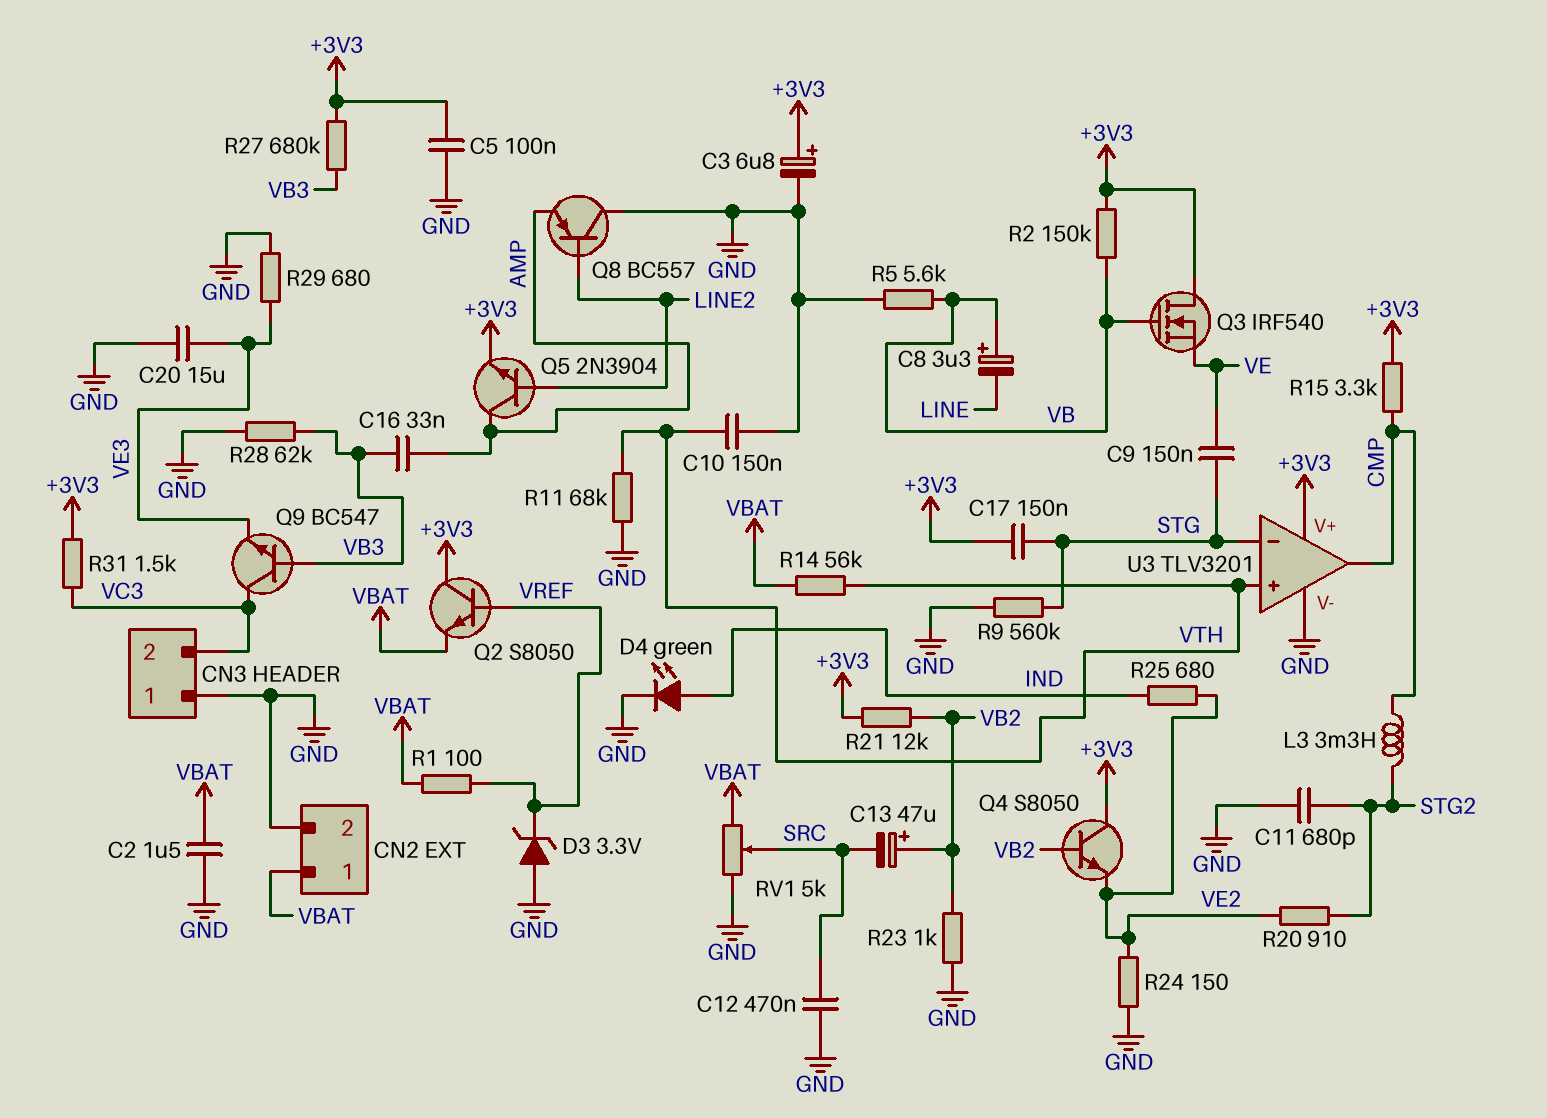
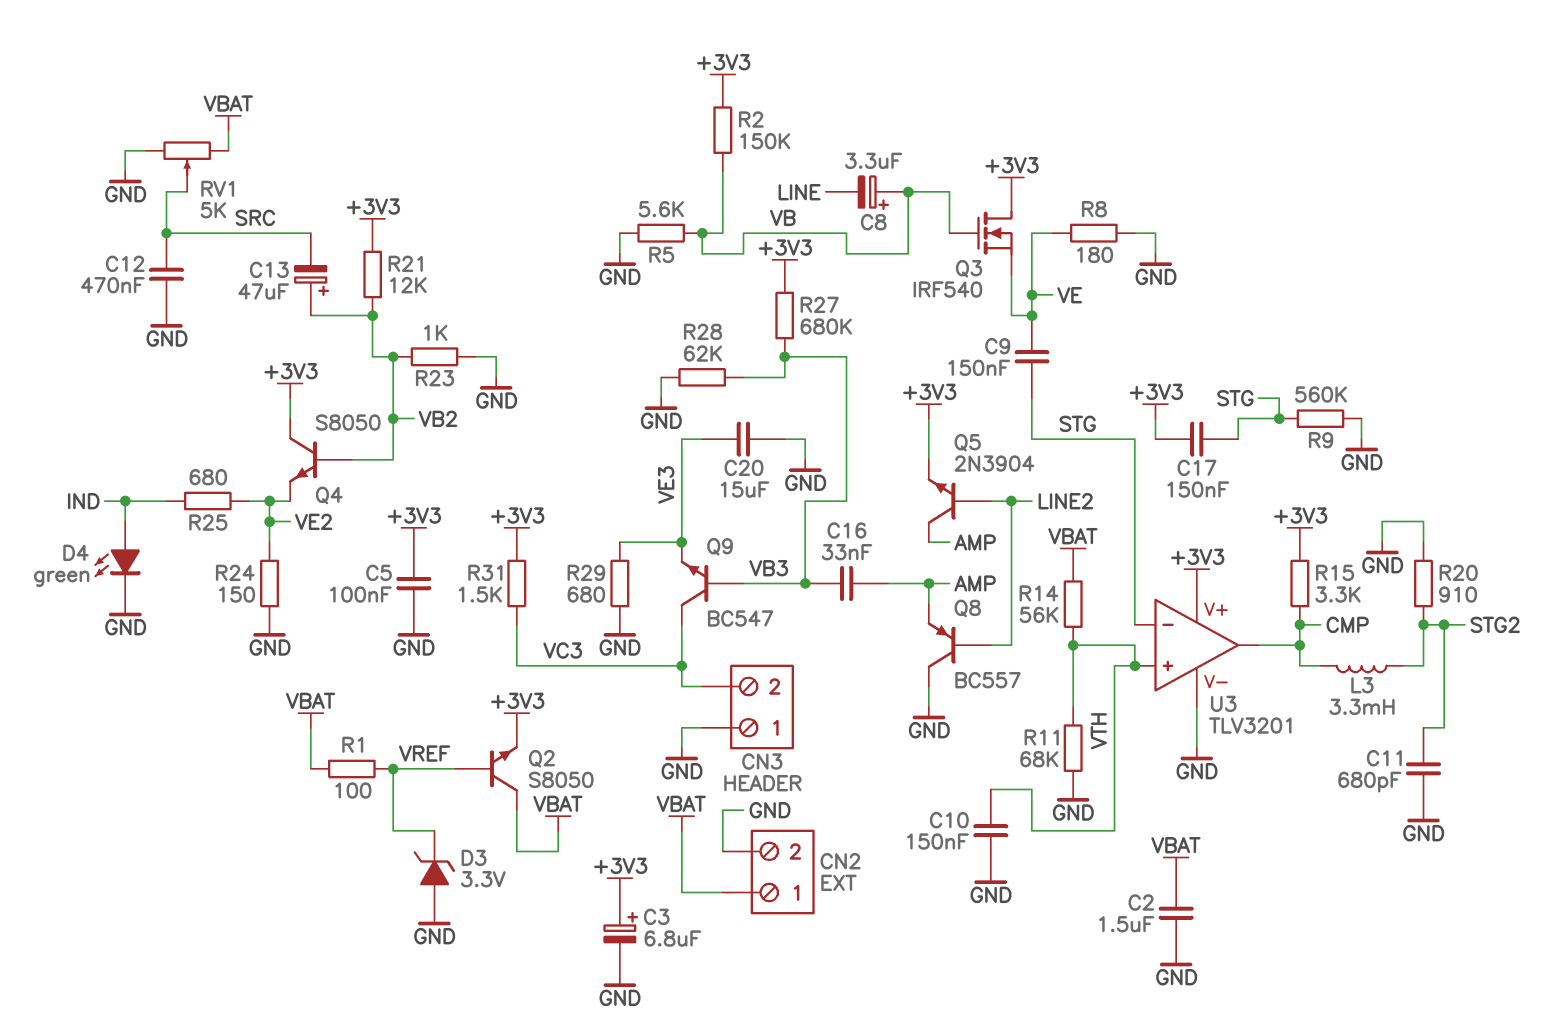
Q2: NPN S8050 (B VREF, C +3V3, E VBAT) -> NPN S8050 (B VREF, C VBAT, E +3V3)
R8: none -> 180 (GND, VE)
R20: 910 (STG2, VE2) -> 910 (GND, STG2)

